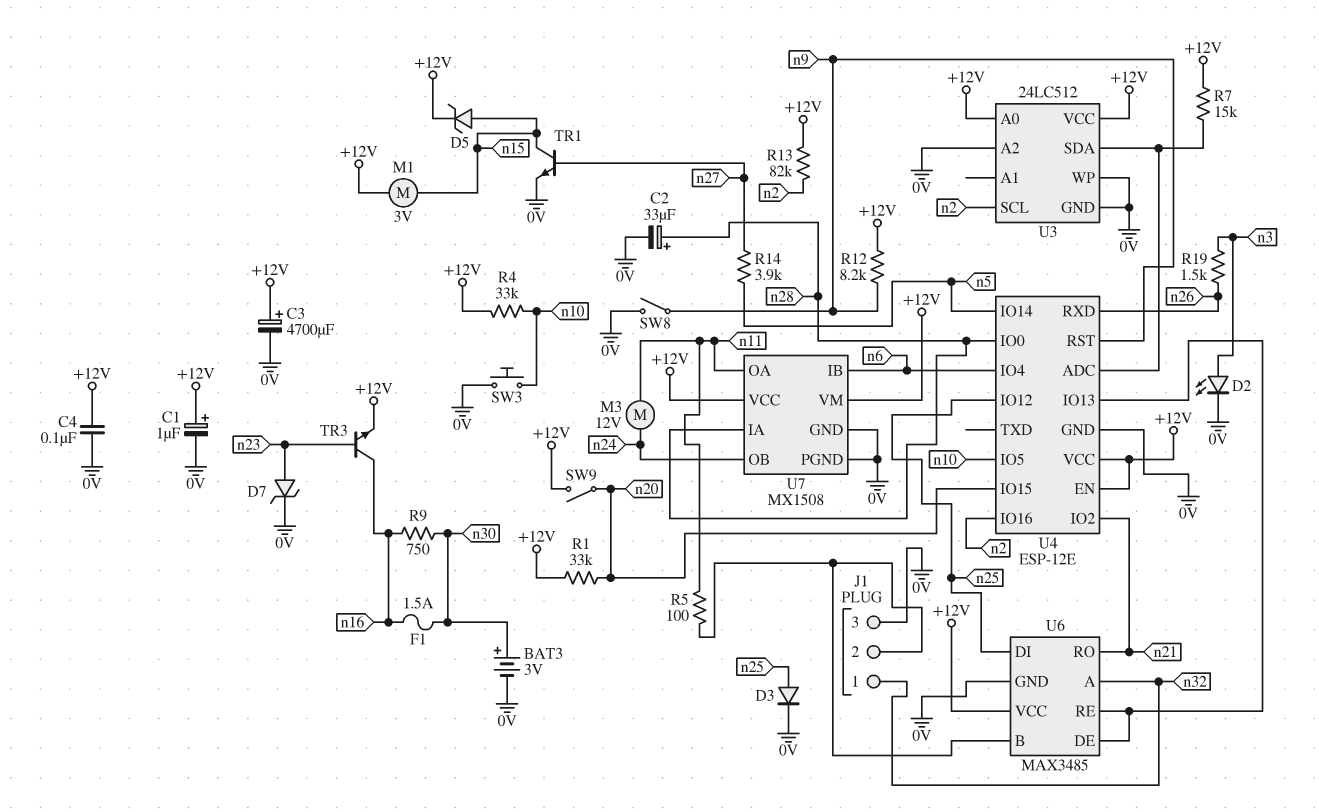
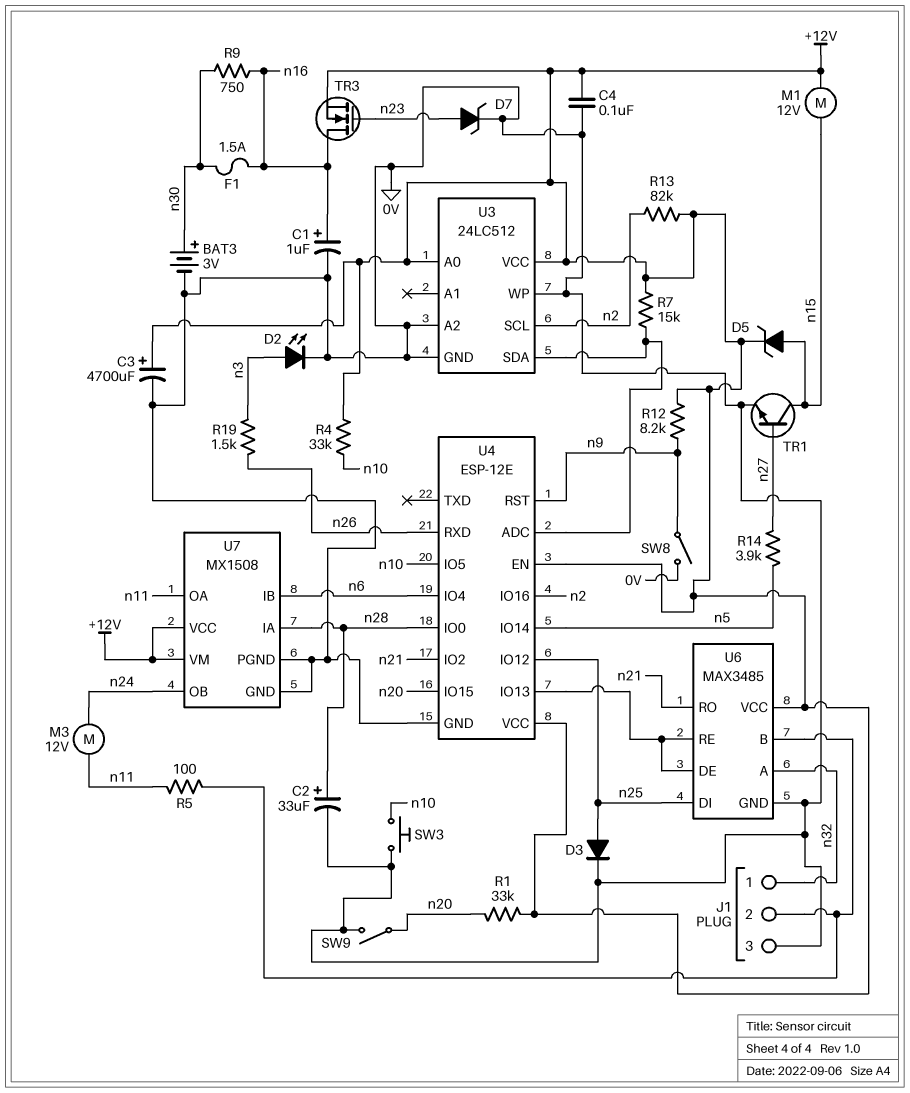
C1: 1uF (plus +12V, minus 0V) -> 1uF (plus n16, minus 0V)
M1: motor 3V (+12V, n15) -> motor 12V (+12V, n15)
SW9: switch (+12V, n20) -> switch (0V, n20)
TR3: NPN (B n23, C n16, E +12V) -> NMOS (G n23, D n16, S +12V)

